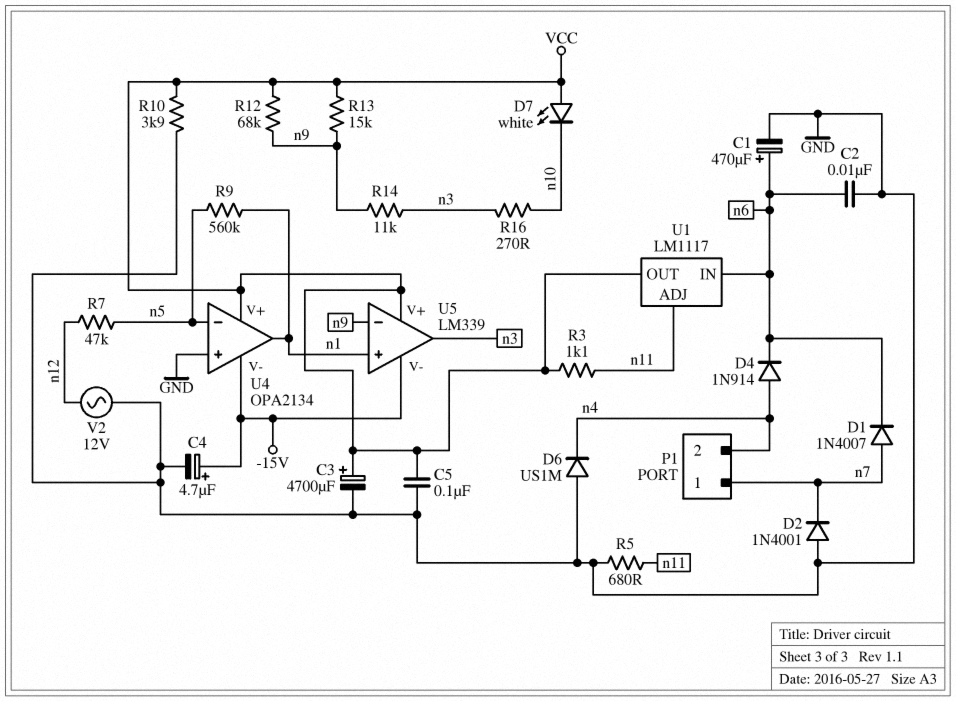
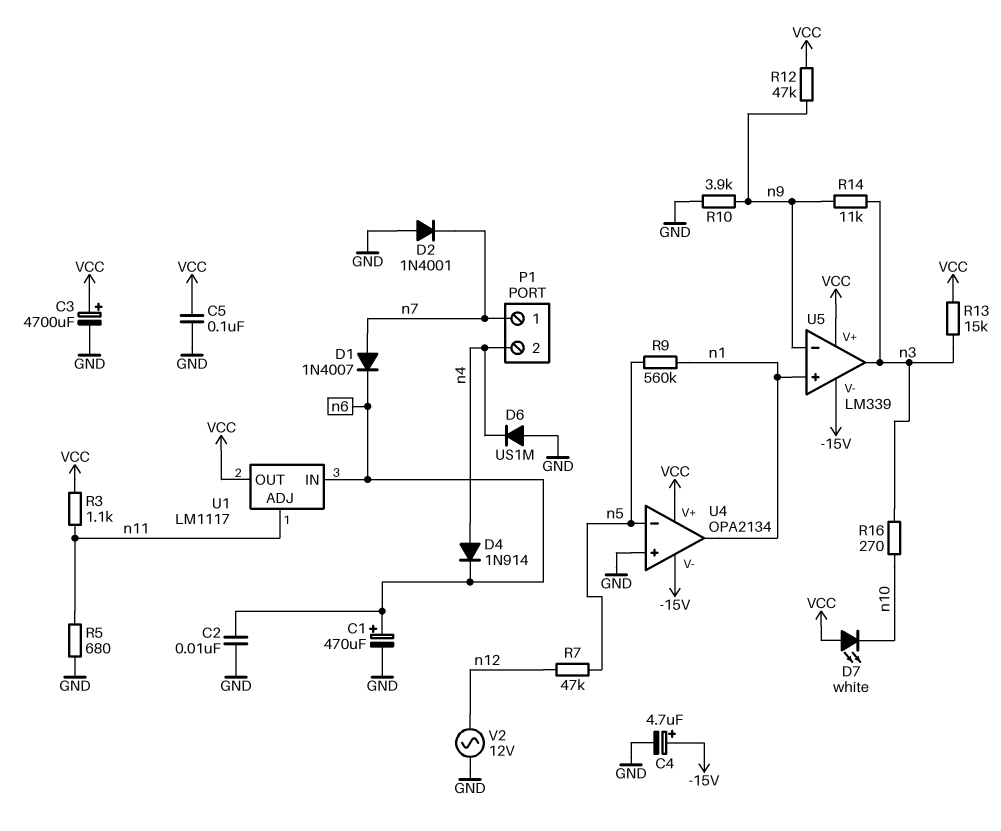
R10: 3.9k (GND, VCC) -> 3.9k (GND, n9)
R12: 68k (VCC, n9) -> 47k (VCC, n9)
R13: 15k (VCC, n9) -> 15k (VCC, n3)

